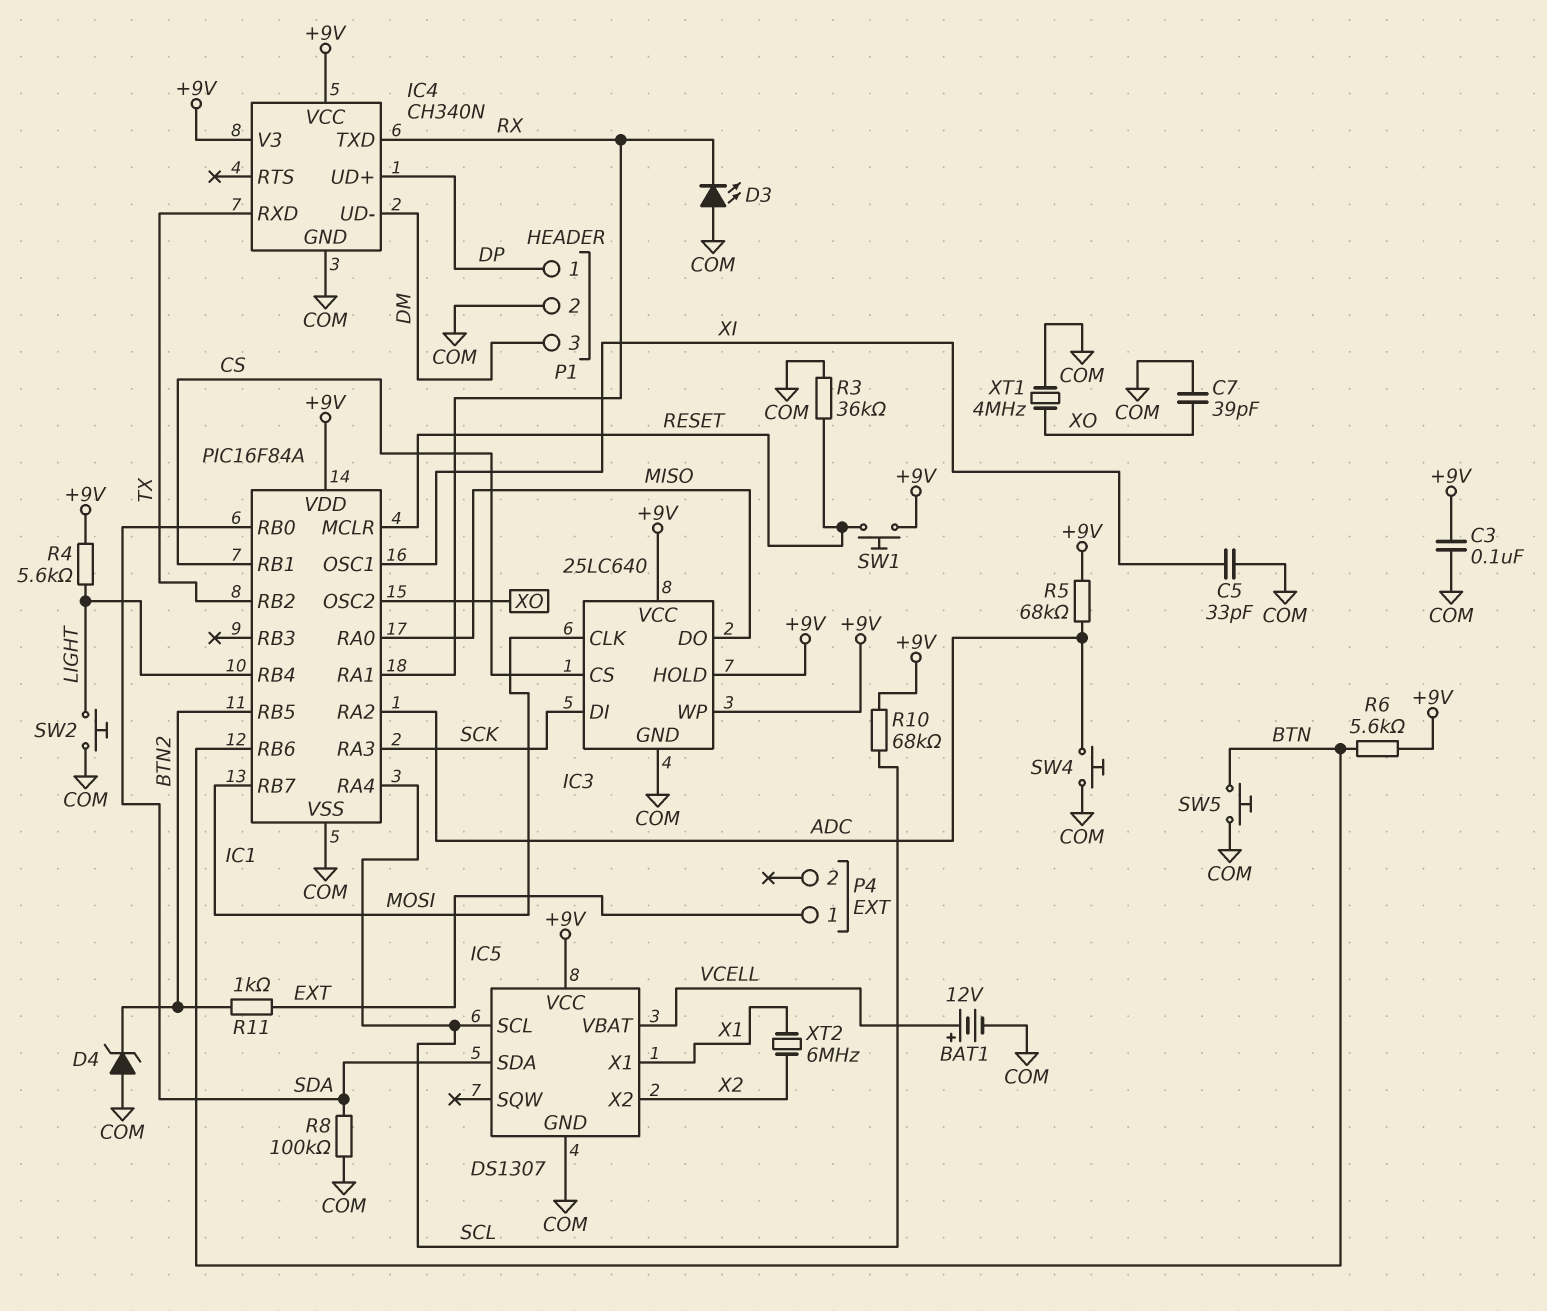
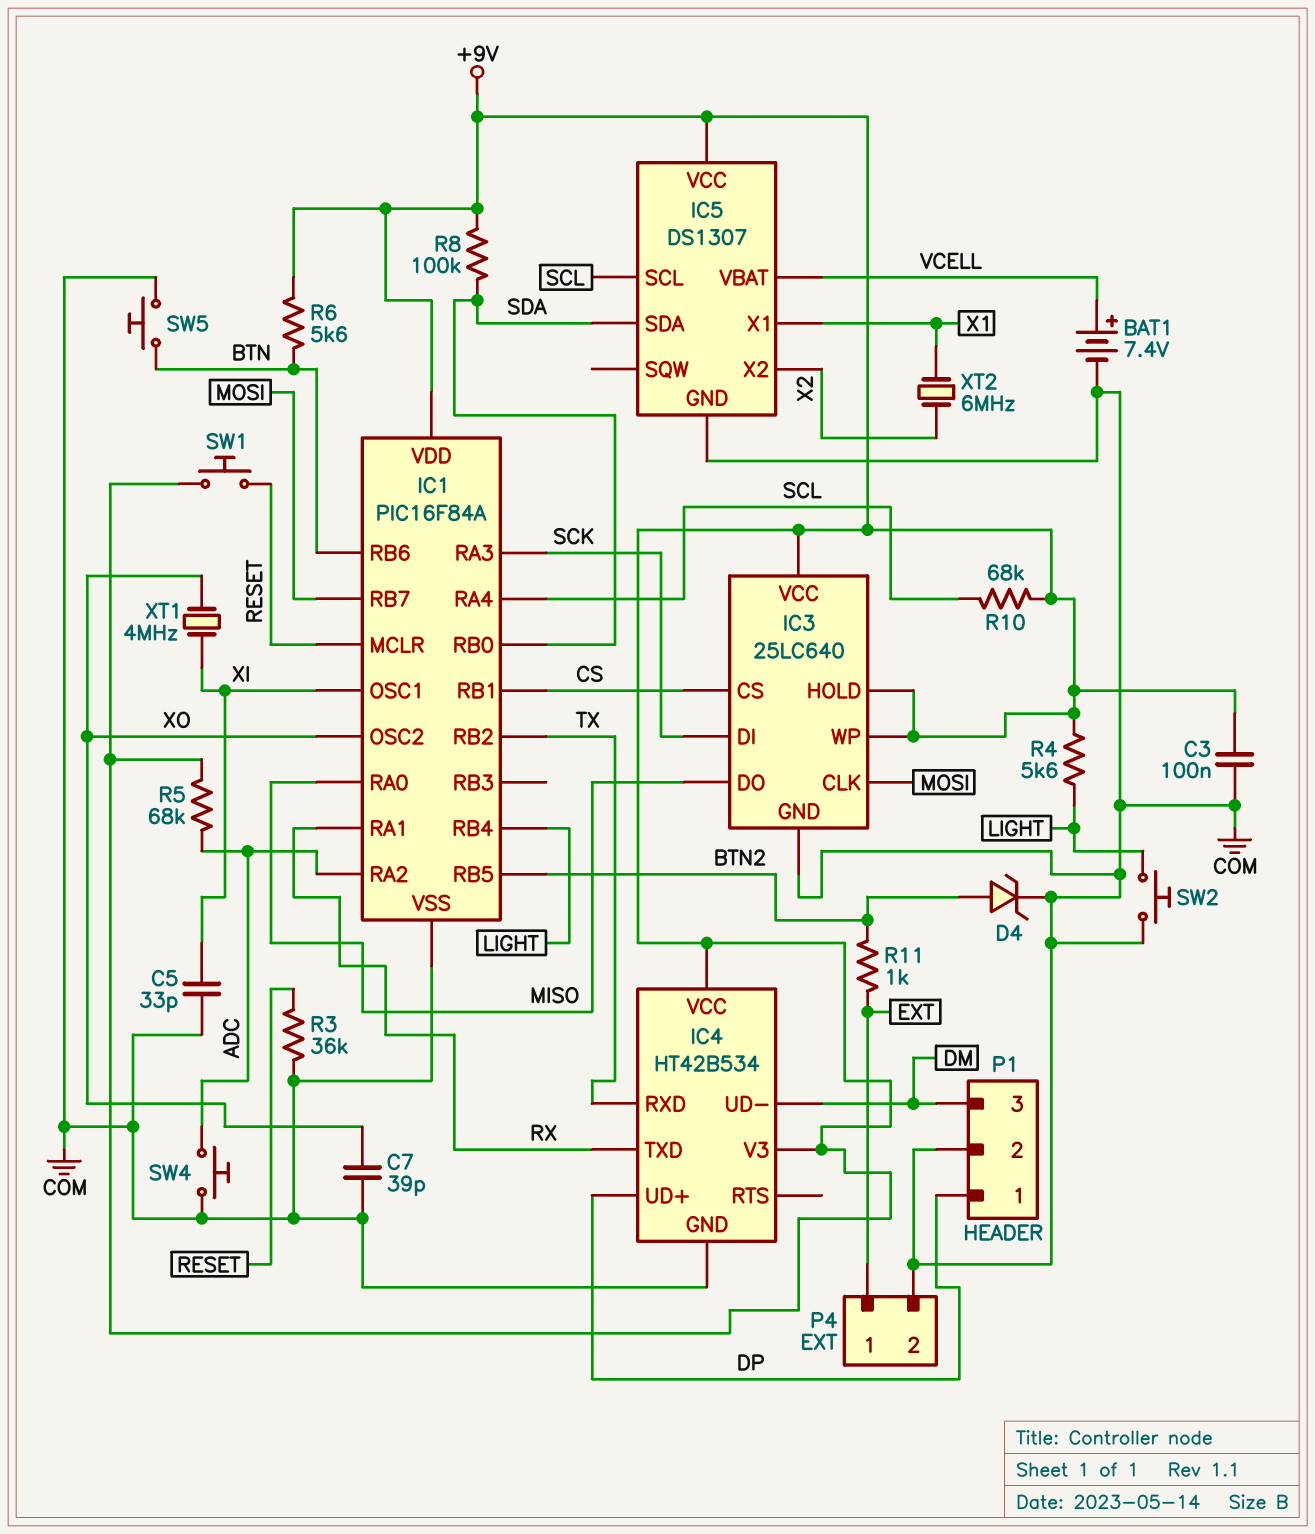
BAT1: 12V (plus VCELL, minus COM) -> 7.4V (plus VCELL, minus COM)
D3: LED (A COM, K RX) -> none
D4: zener (A COM, K BTN2) -> zener (A BTN2, K COM)
IC4: CH340N -> HT42B534
P4 pin 2: none -> COM
R8: 100k (COM, SDA) -> 100k (+9V, SDA)
XT1: 4MHz (COM, XO) -> 4MHz (XI, XO)

